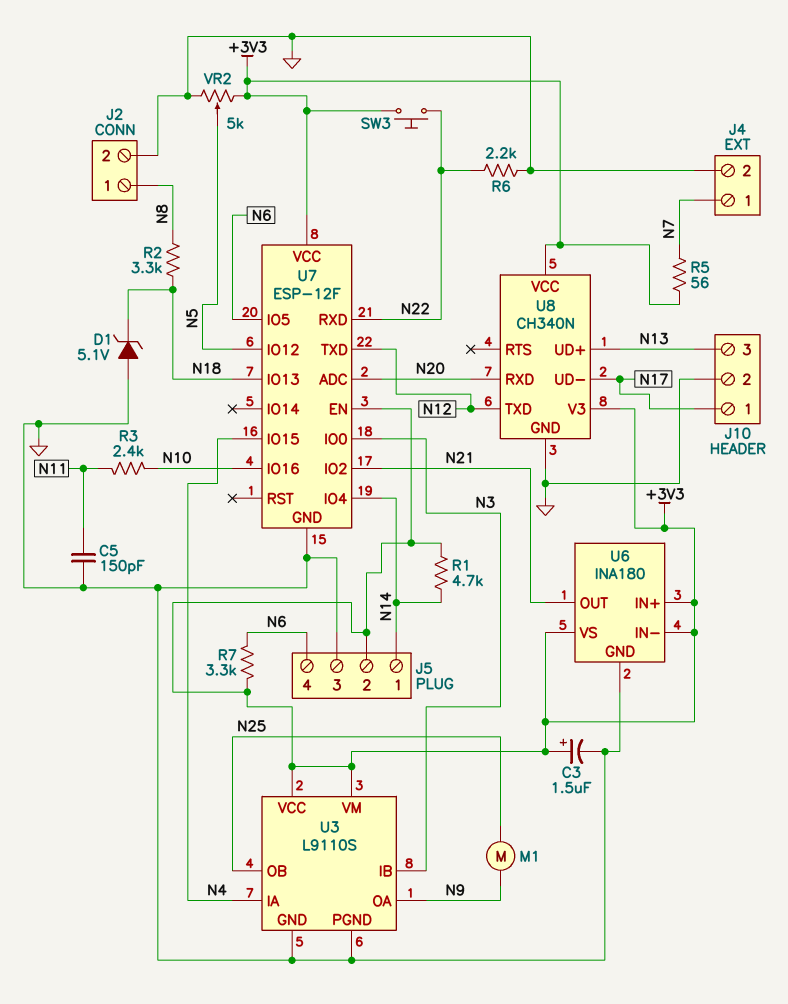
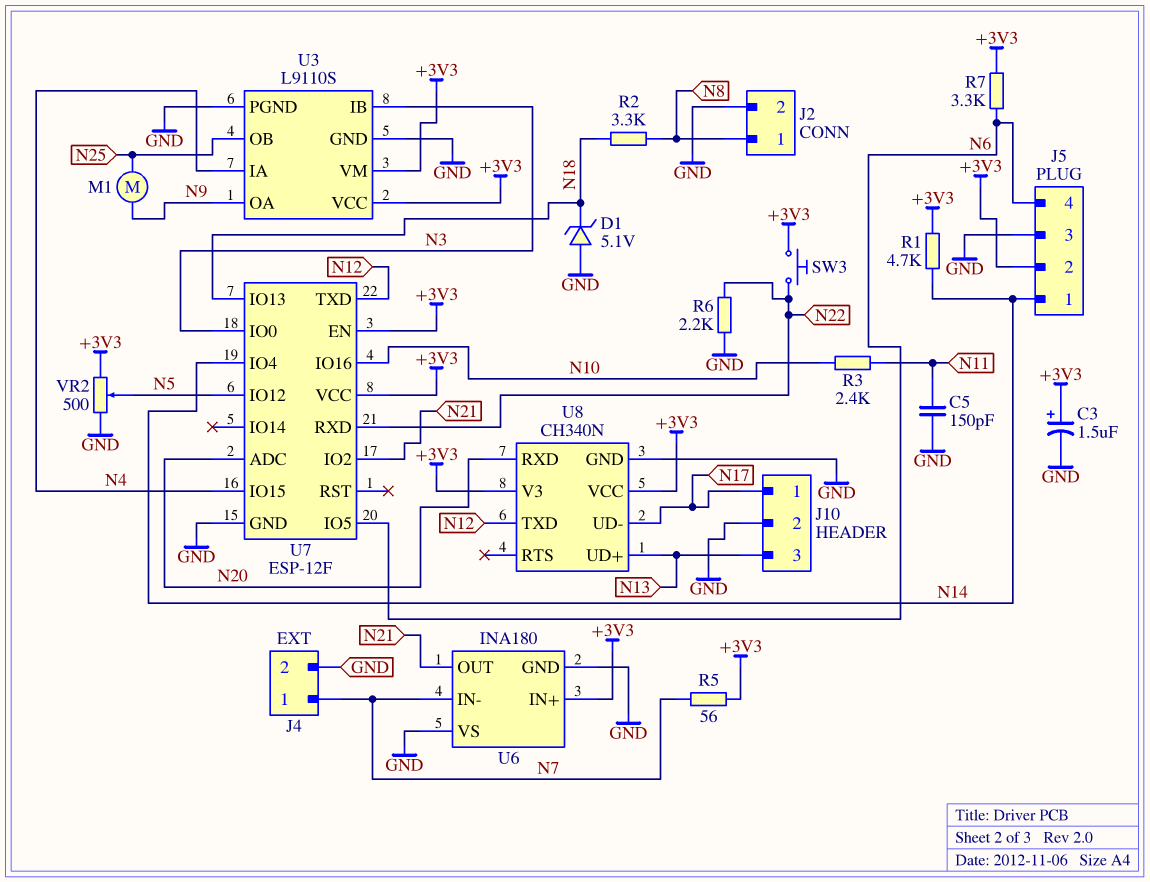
U6 pin IN-: +3V3 -> N7
U6 pin VS: +3V3 -> GND
VR2: 5k (+3V3, GND, wiper N5) -> 500 (+3V3, GND, wiper N5)

